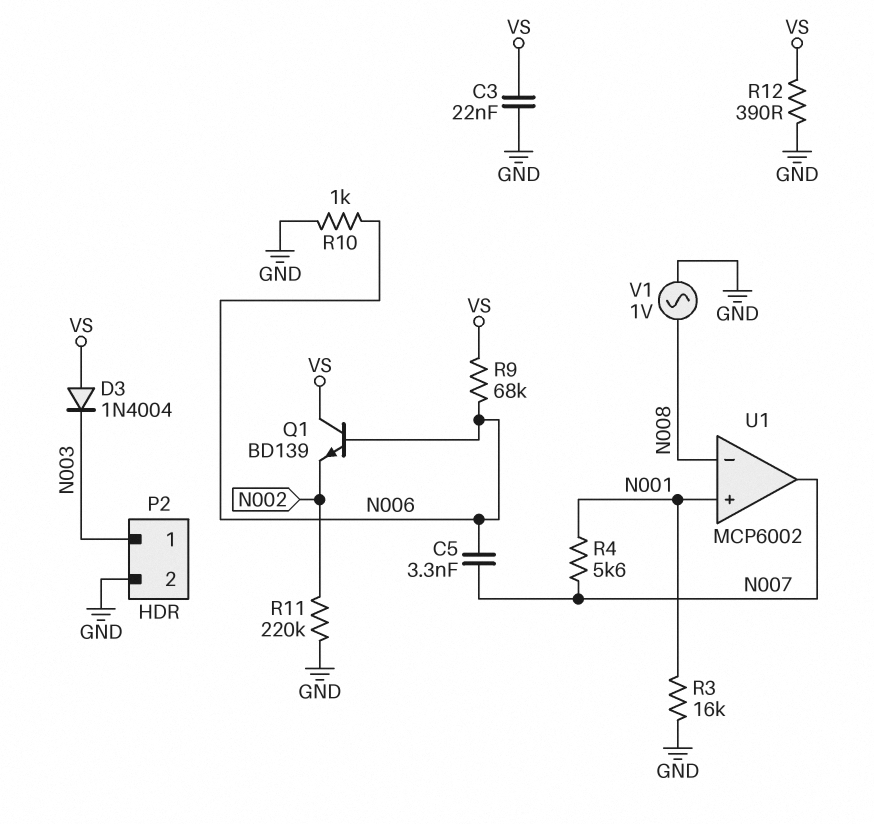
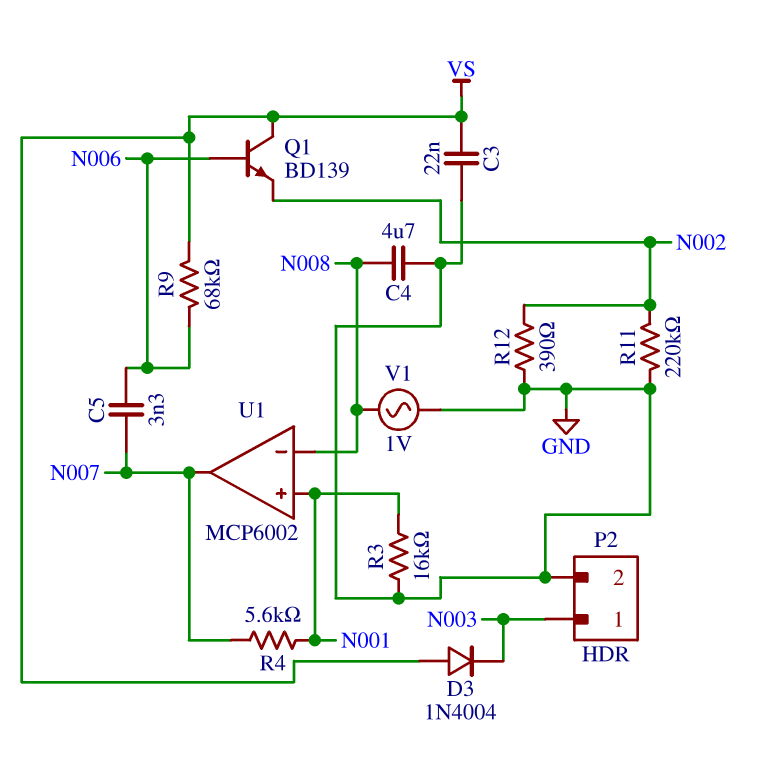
C4: none -> 4.7uF (GND, N008)
R10: 1k (GND, N006) -> none
R12: 390 (GND, VS) -> 390 (GND, N002)

